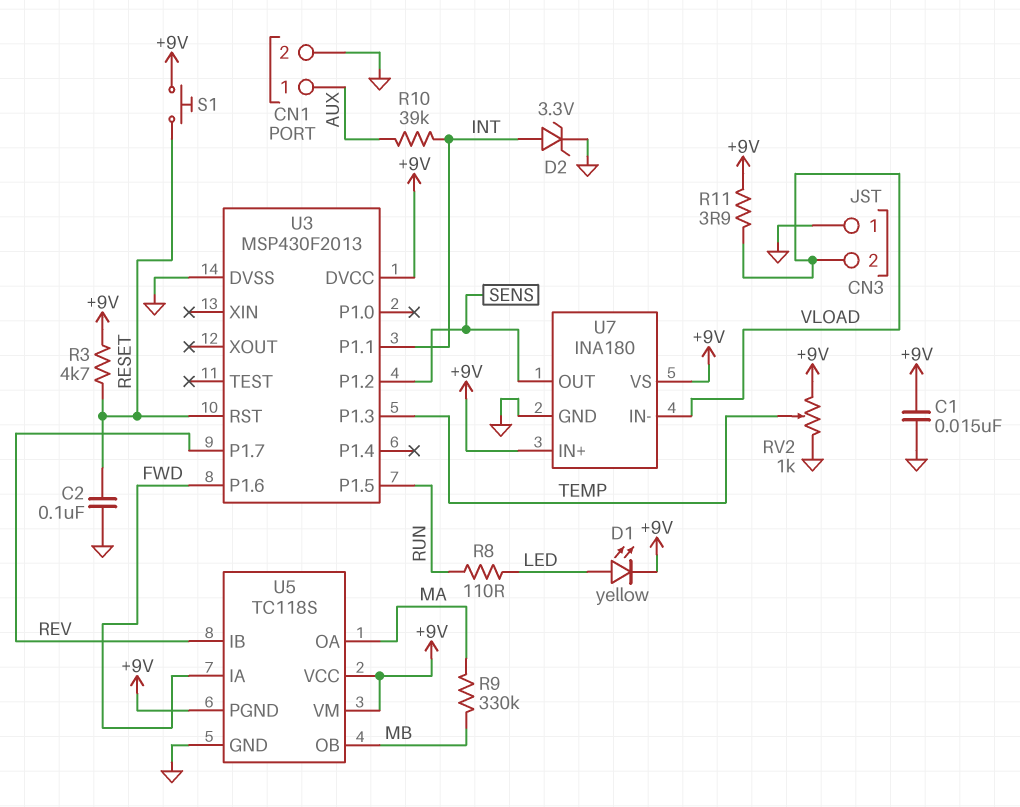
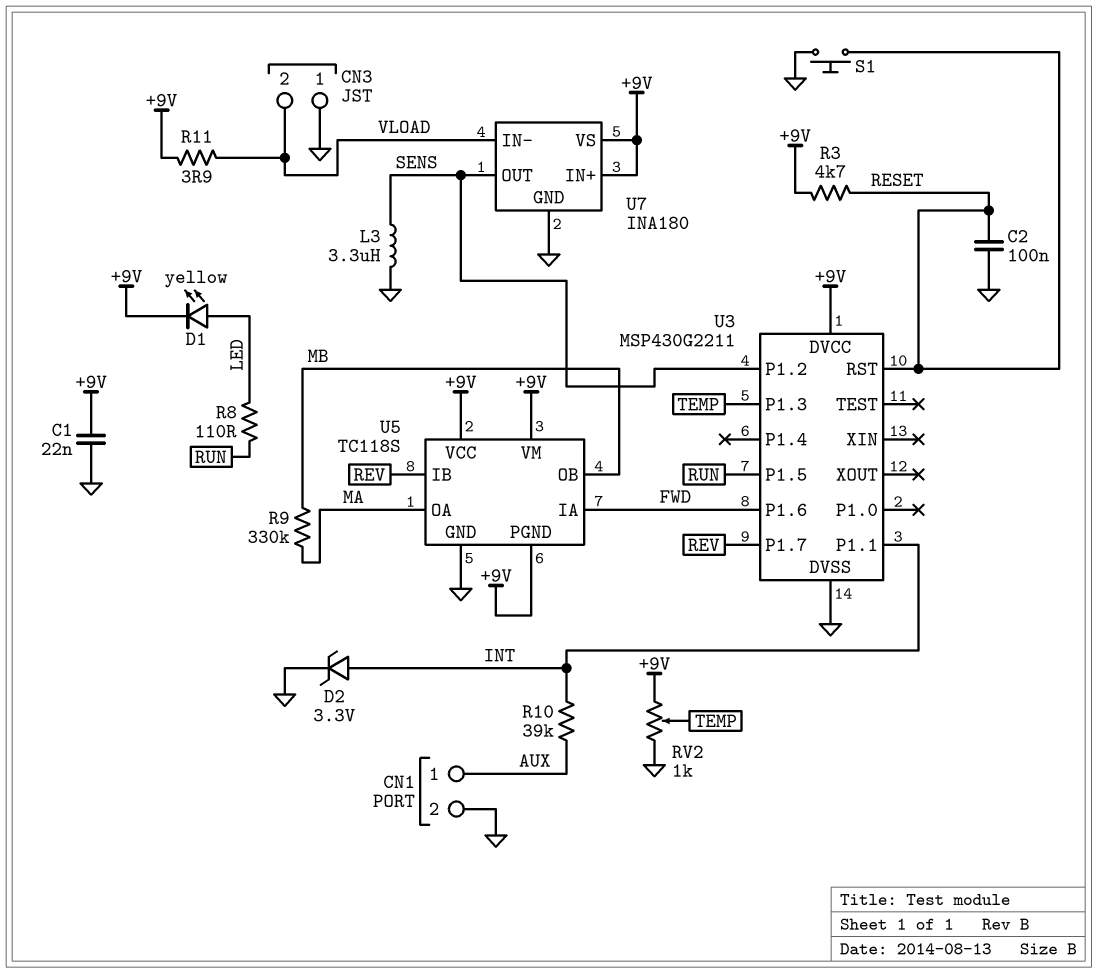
C1: 15nF (+9V, GND) -> 22nF (+9V, GND)
L3: none -> 3.3uH (GND, SENS)
S1: button (+9V, RESET) -> button (GND, RESET)
U3: MSP430F2013 -> MSP430G2211

